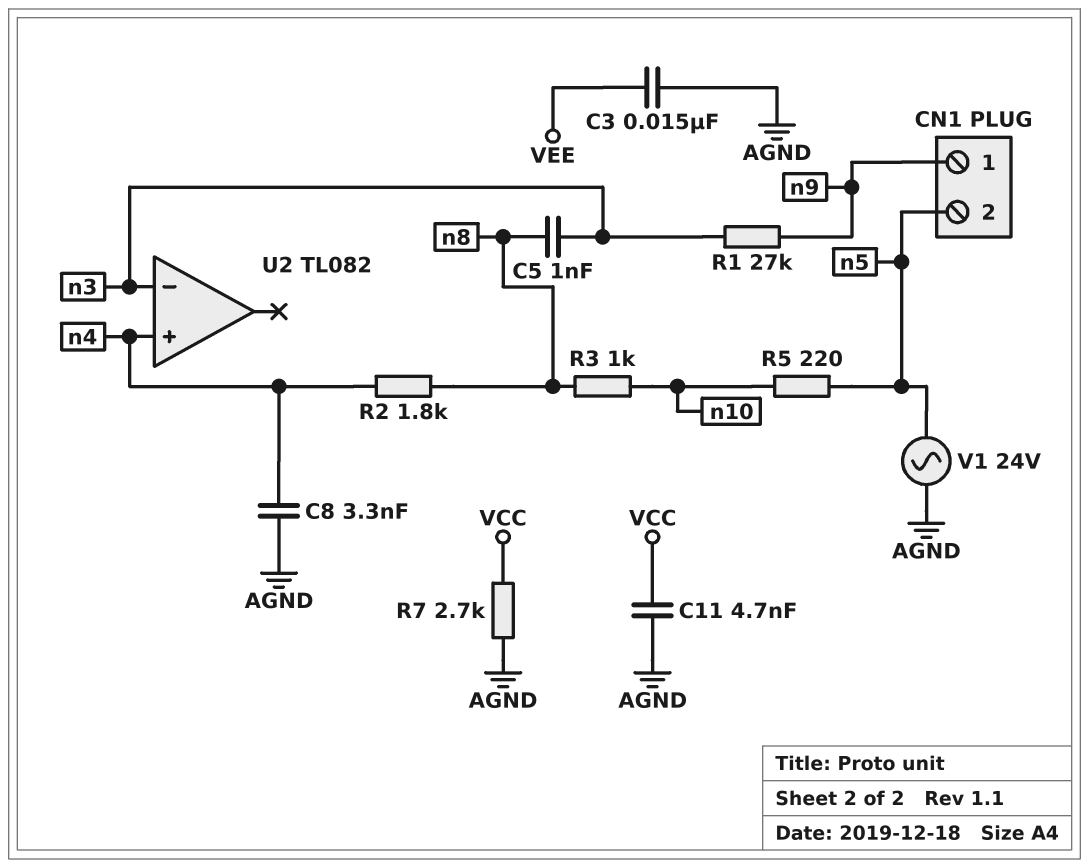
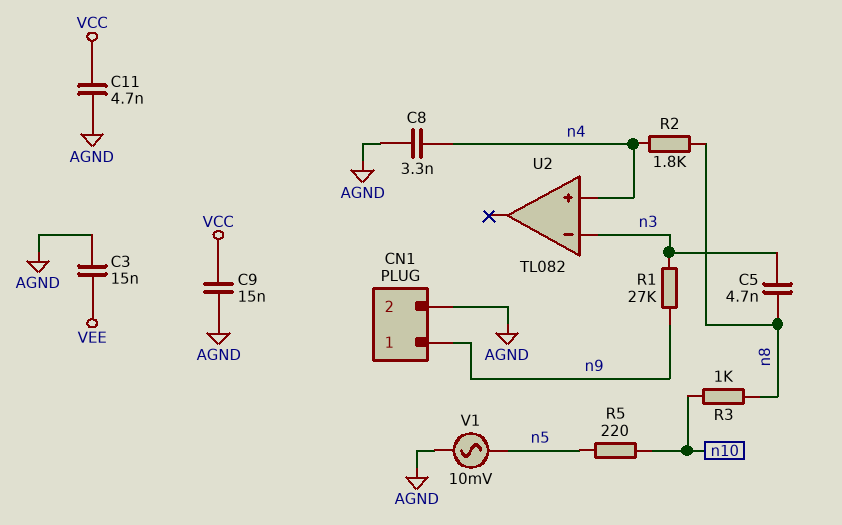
C5: 1nF (n3, n8) -> 4.7nF (n3, n8)
C9: none -> 15nF (AGND, VCC)
CN1 pin 2: n5 -> AGND
R7: 2.7k (AGND, VCC) -> none
V1: AC 24V (AGND, n5) -> AC 10mV (AGND, n5)

